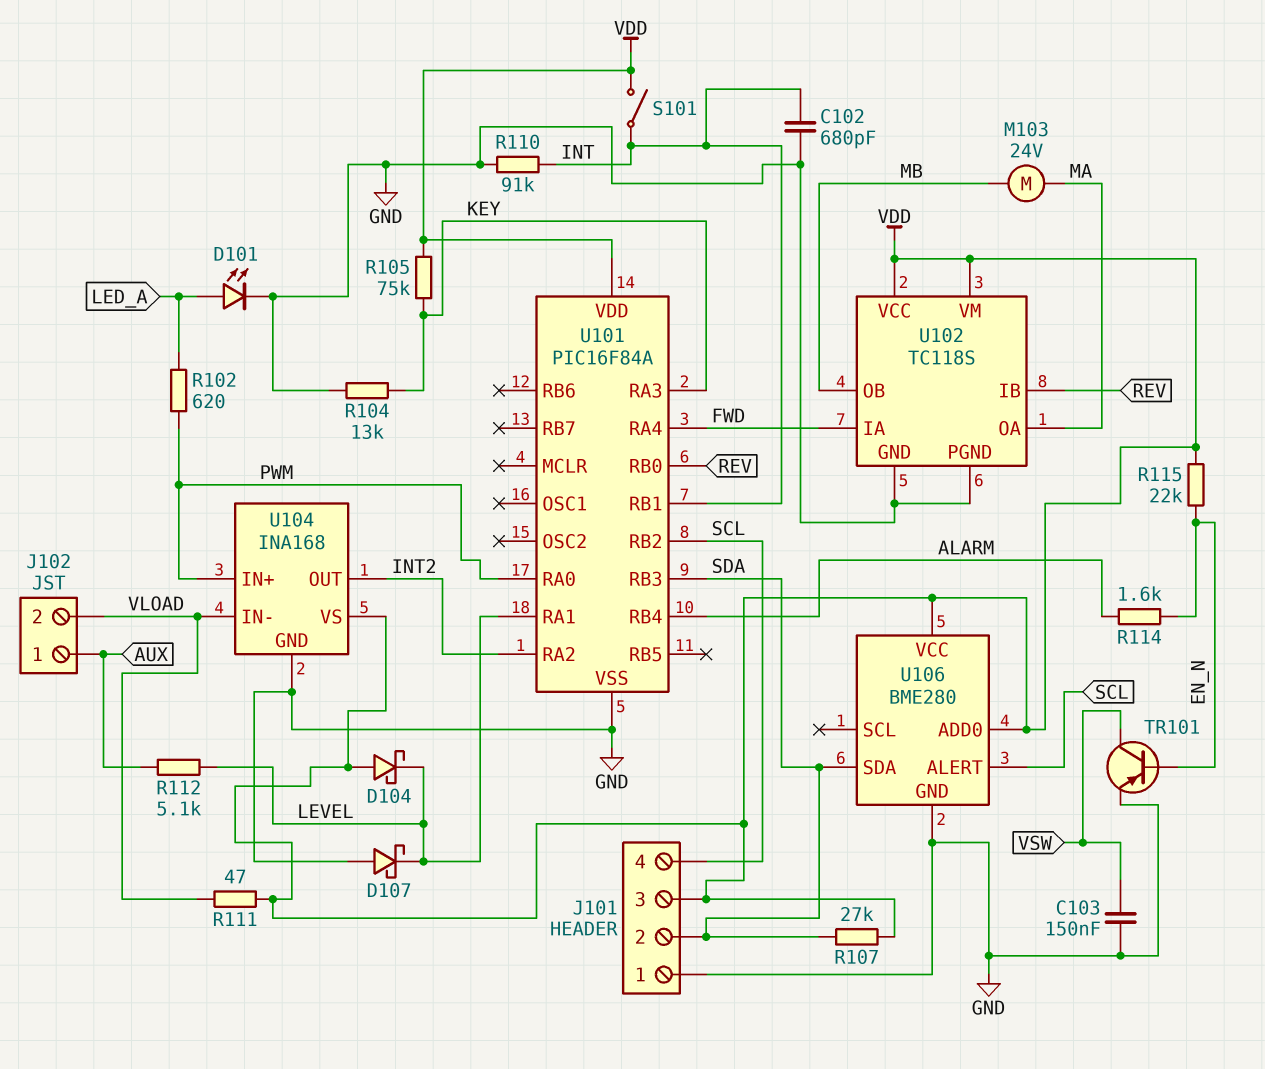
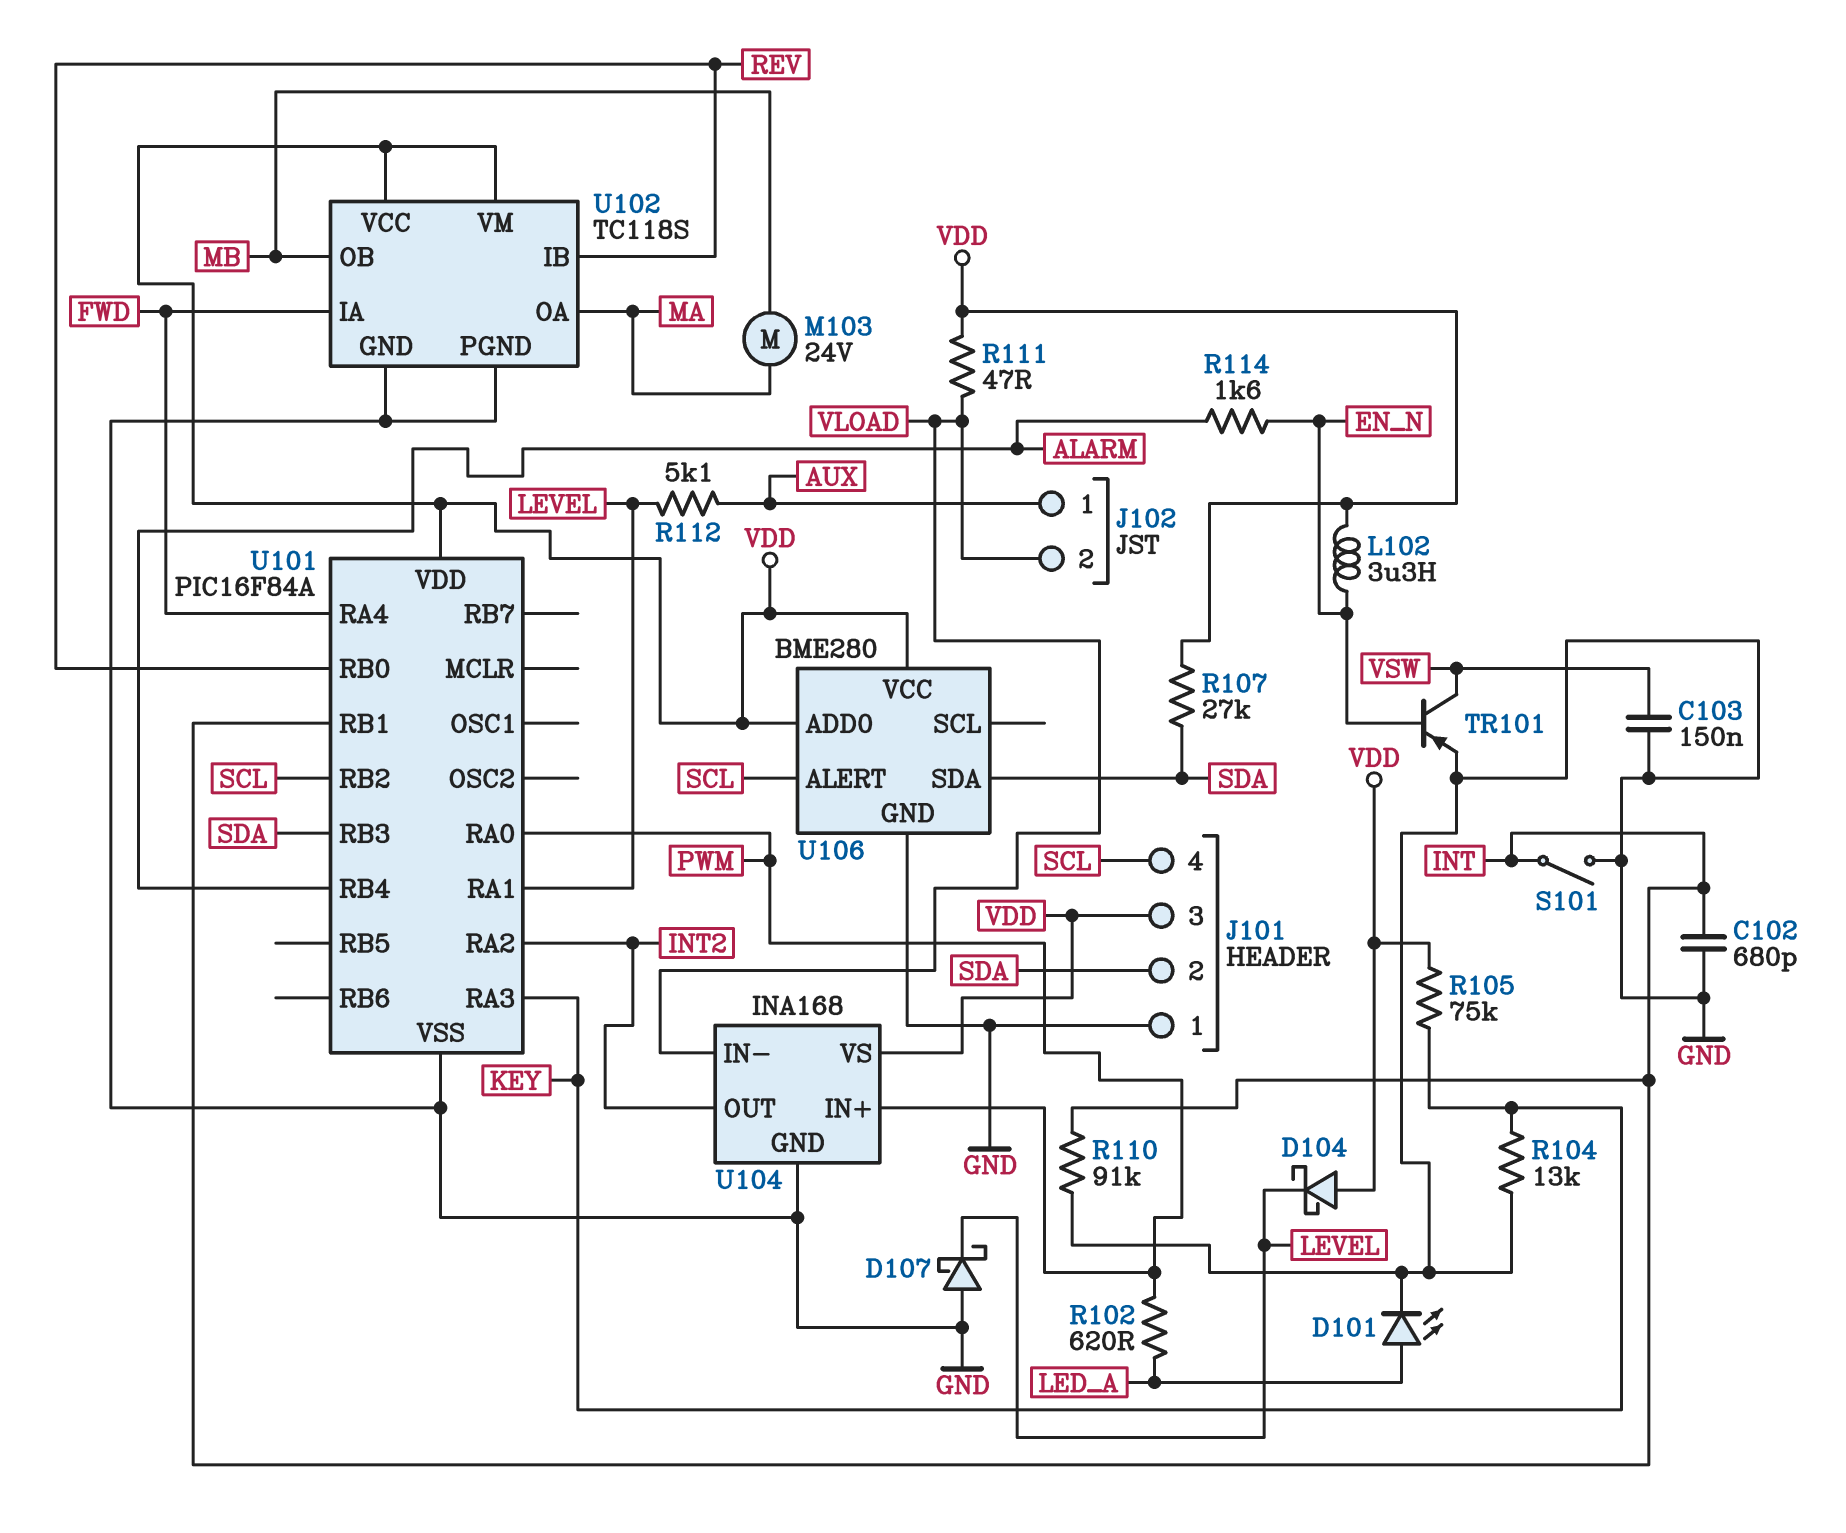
L102: none -> 3.3uH (EN_N, VDD)
R115: 22k (EN_N, VDD) -> none
S101: switch (INT, VDD) -> switch (GND, INT)

